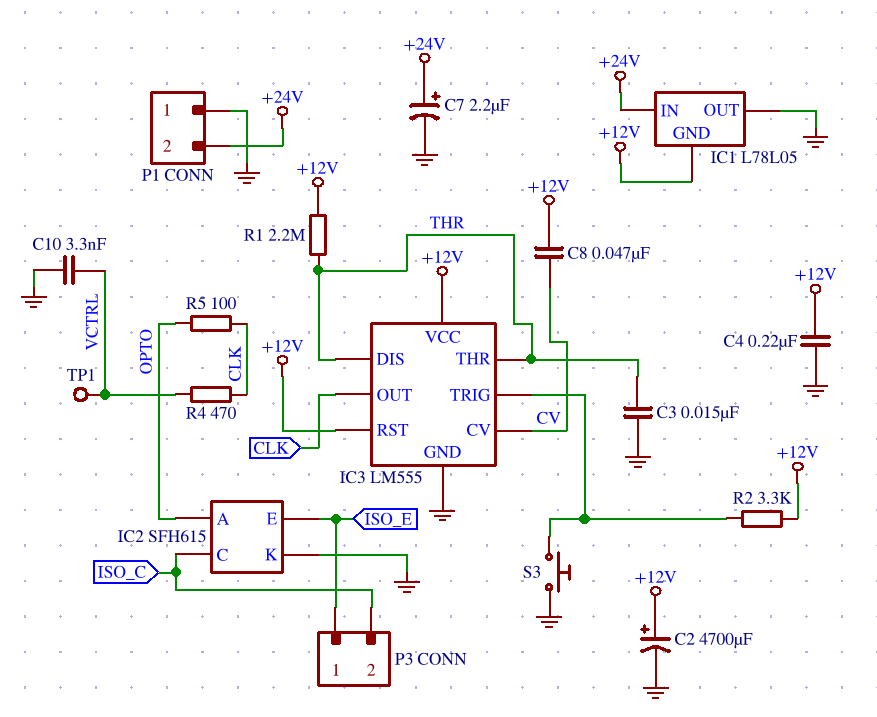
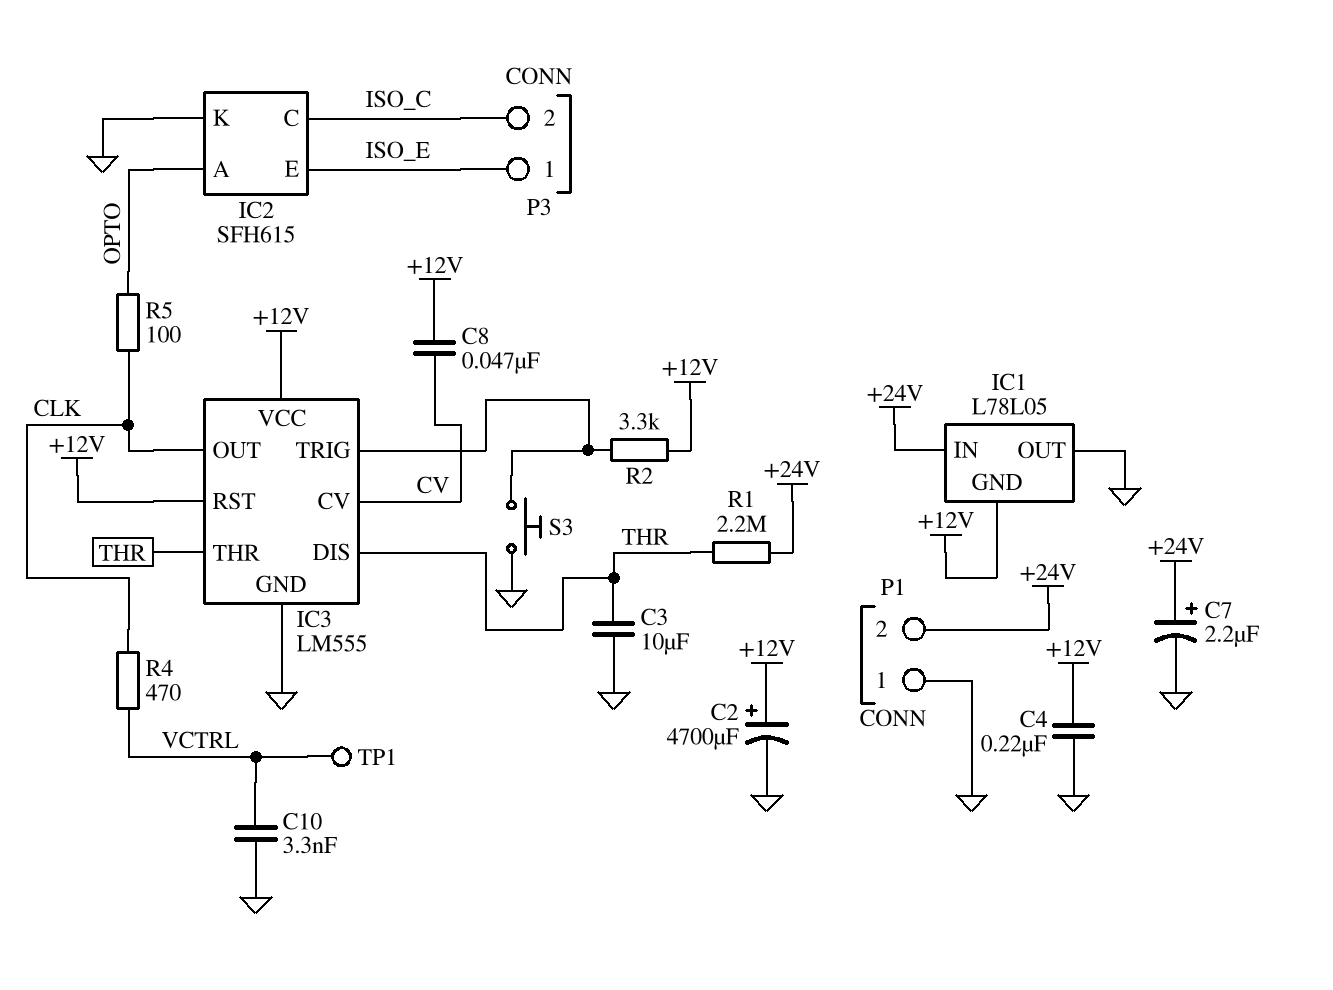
C3: 15nF (GND, THR) -> 10uF (GND, THR)
R1: 2.2M (+12V, THR) -> 2.2M (+24V, THR)

